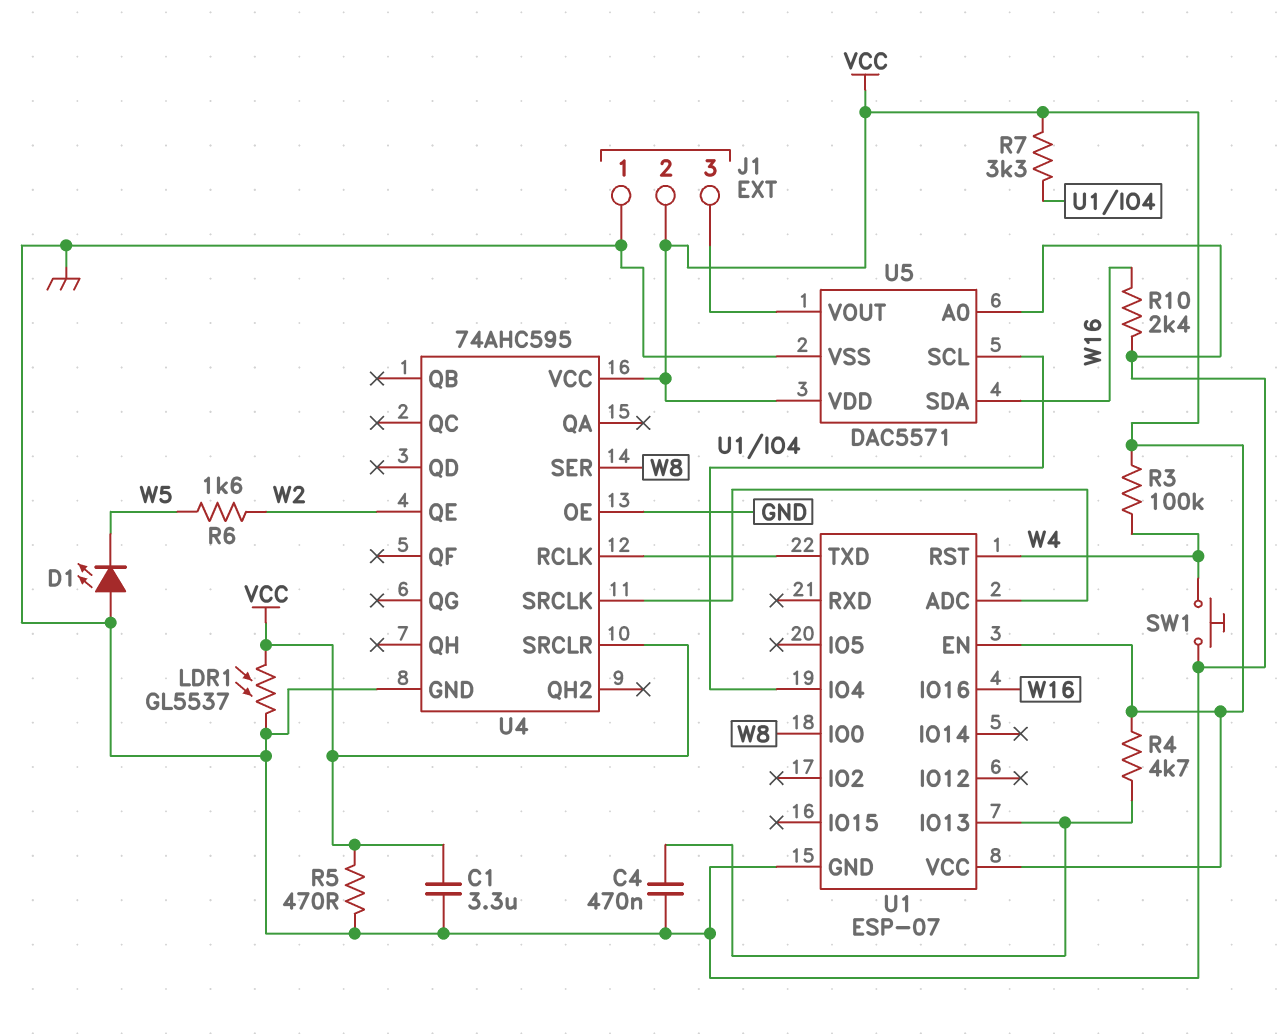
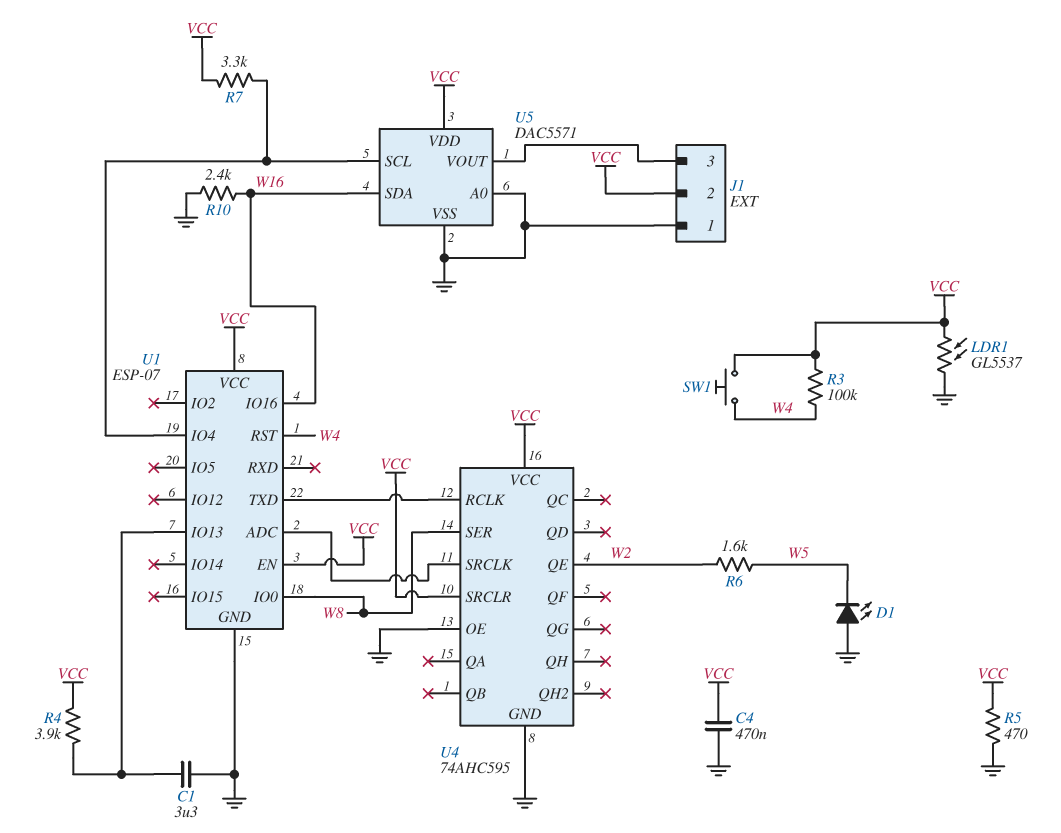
C1: 3.3uF (GND, VCC) -> 3.3uF (GND, U1/IO13)
C4: 470nF (GND, U1/IO13) -> 470nF (GND, VCC)
R4: 4.7k (U1/IO13, VCC) -> 3.9k (U1/IO13, VCC)
SW1: button (GND, W4) -> button (VCC, W4)

